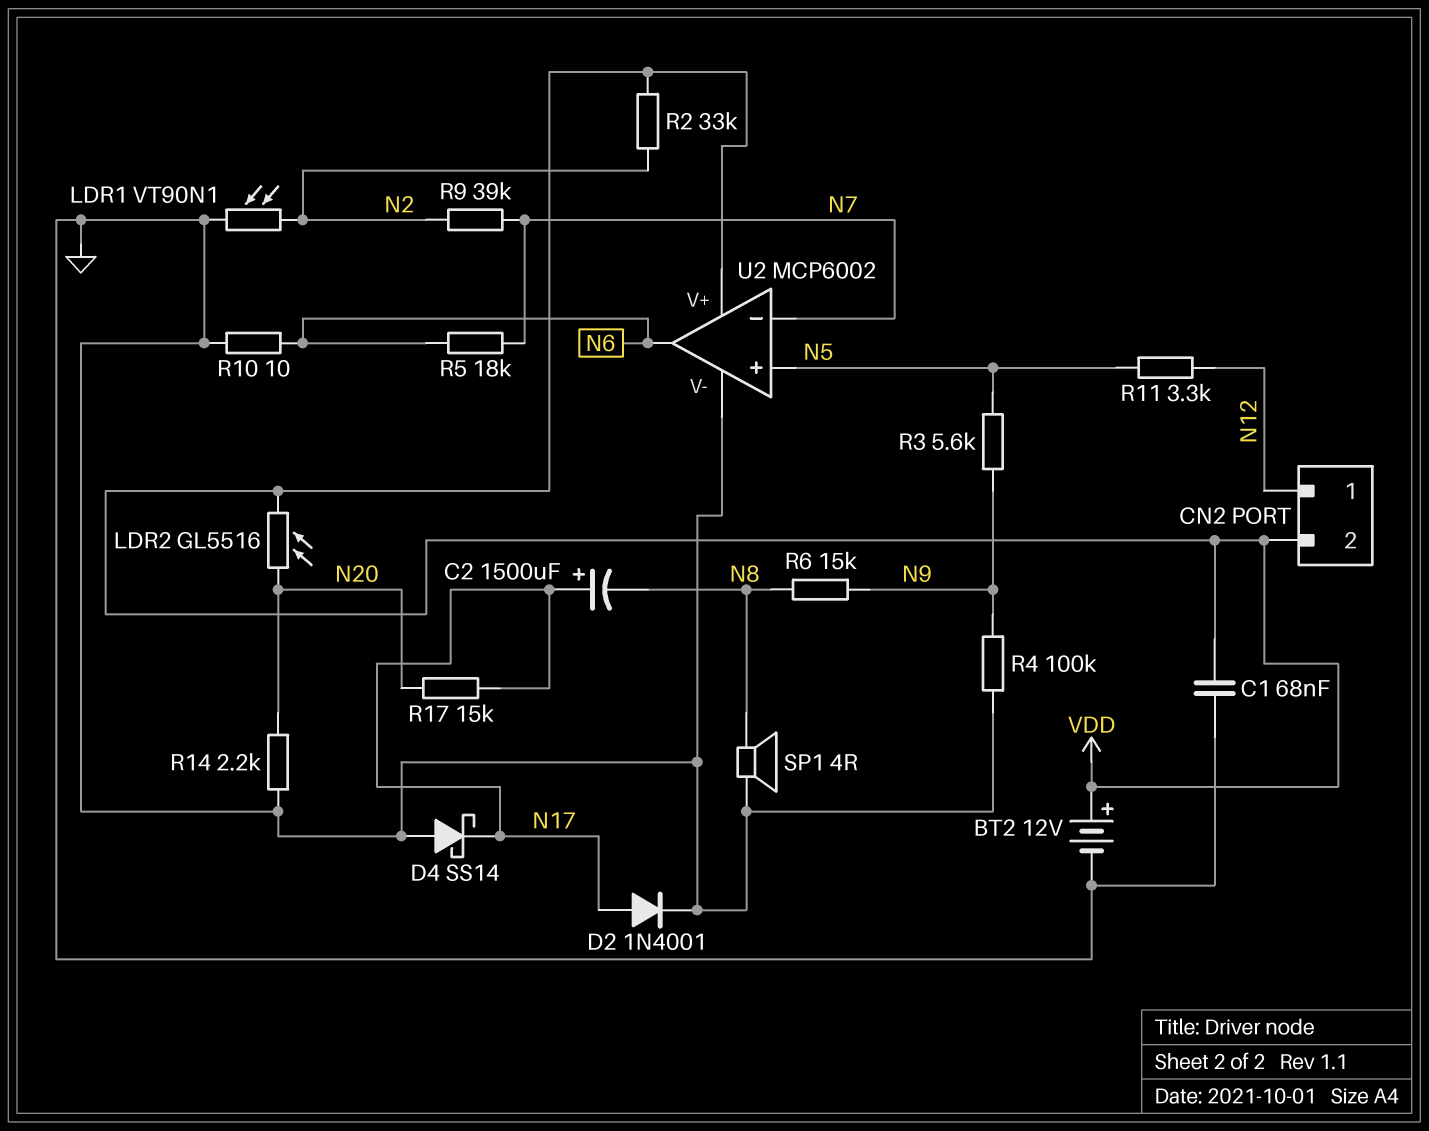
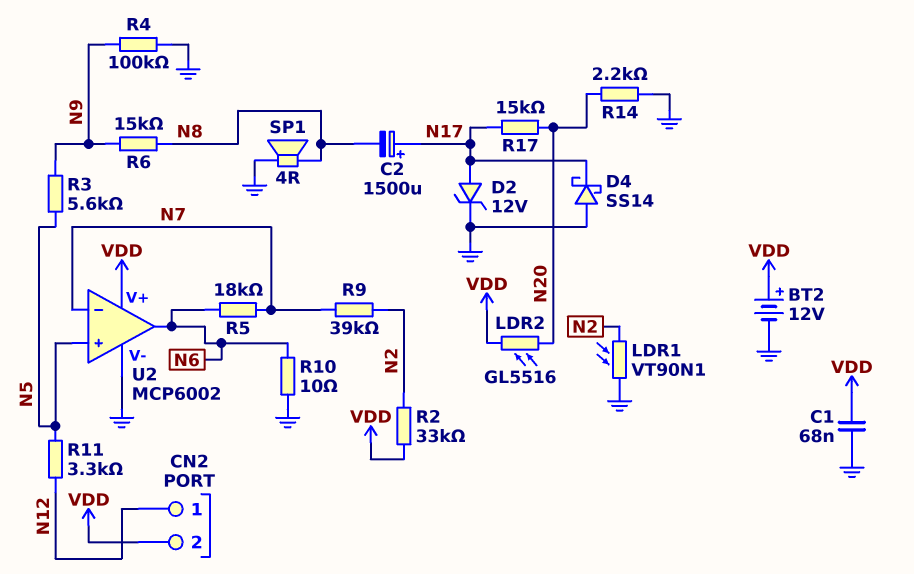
D2: diode 1N4001 (A N17, K GND) -> zener 12V (A N17, K GND)

